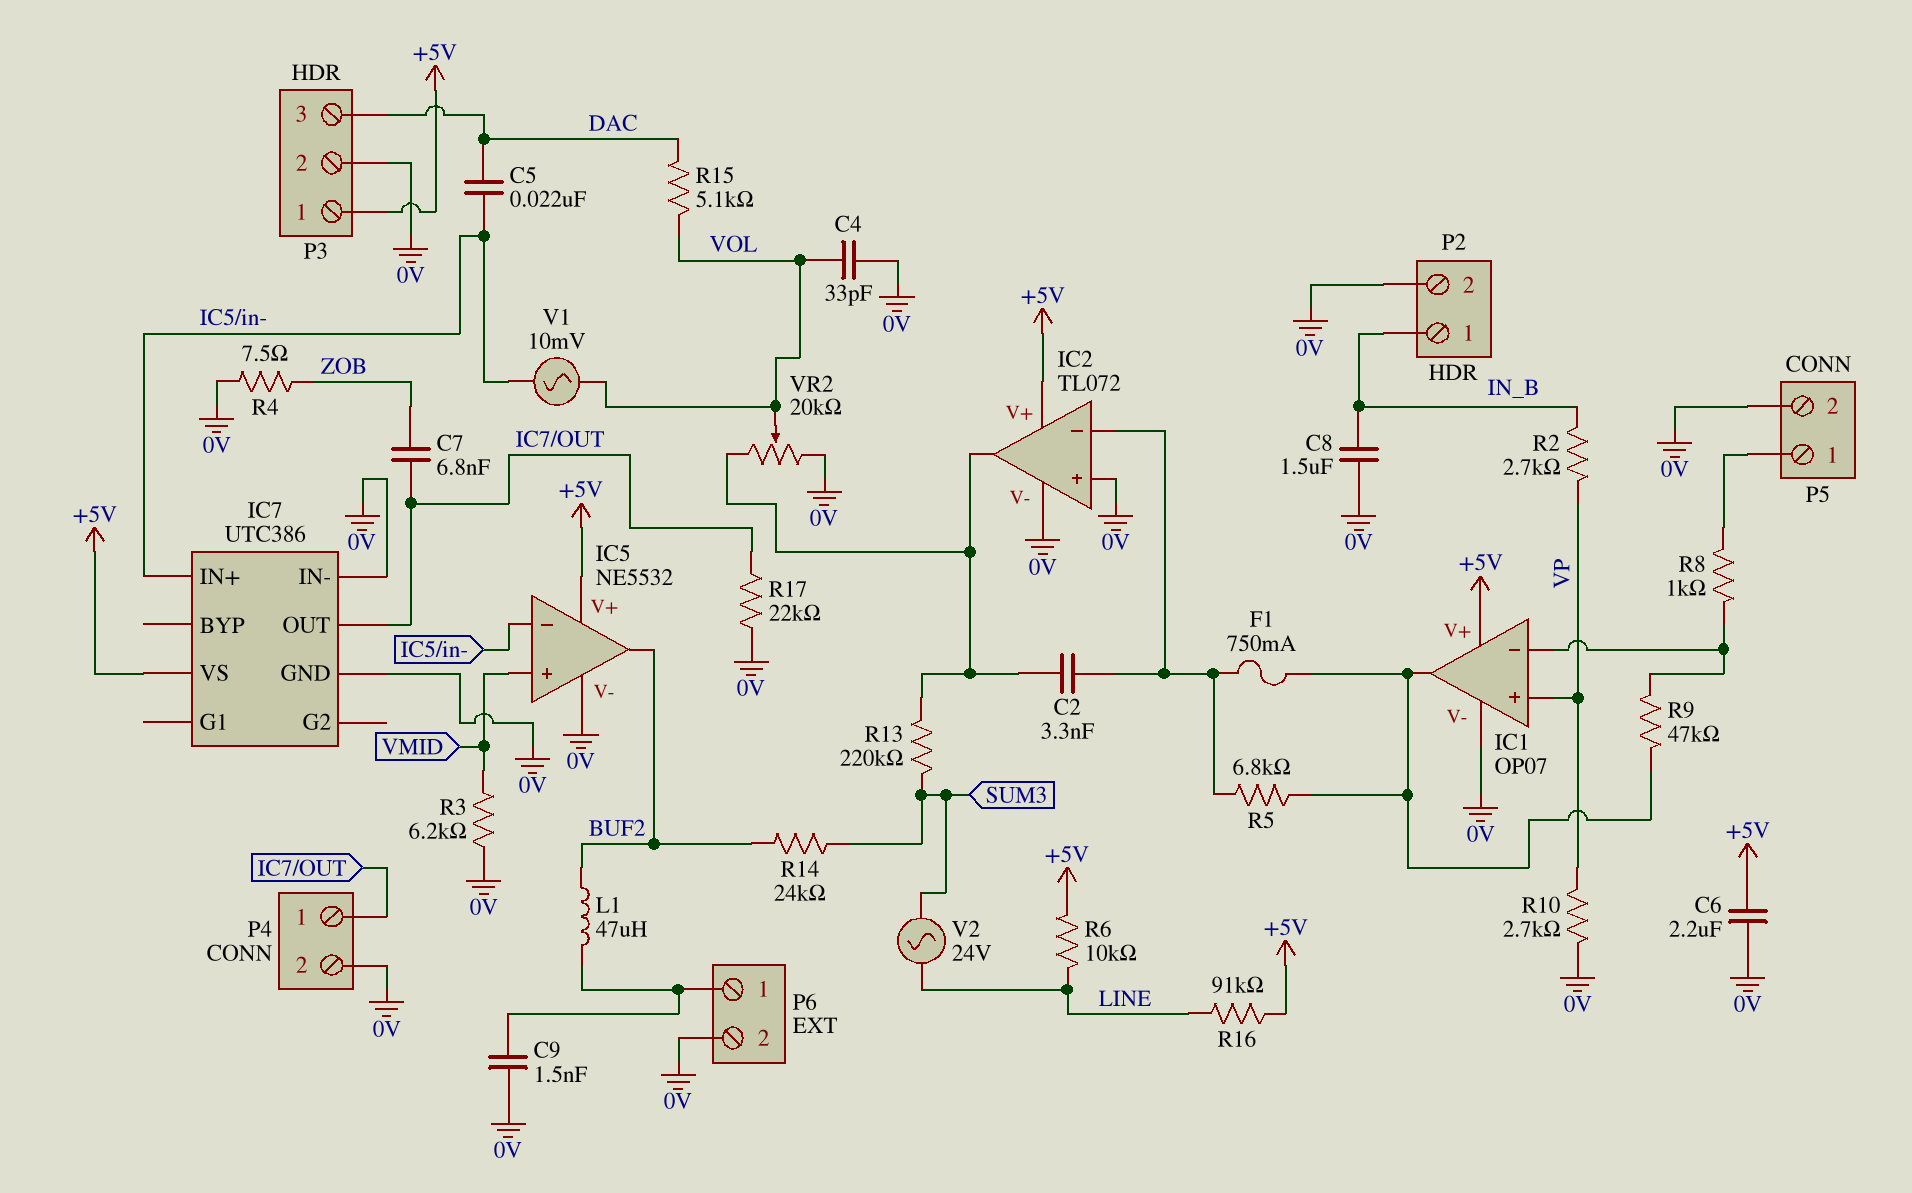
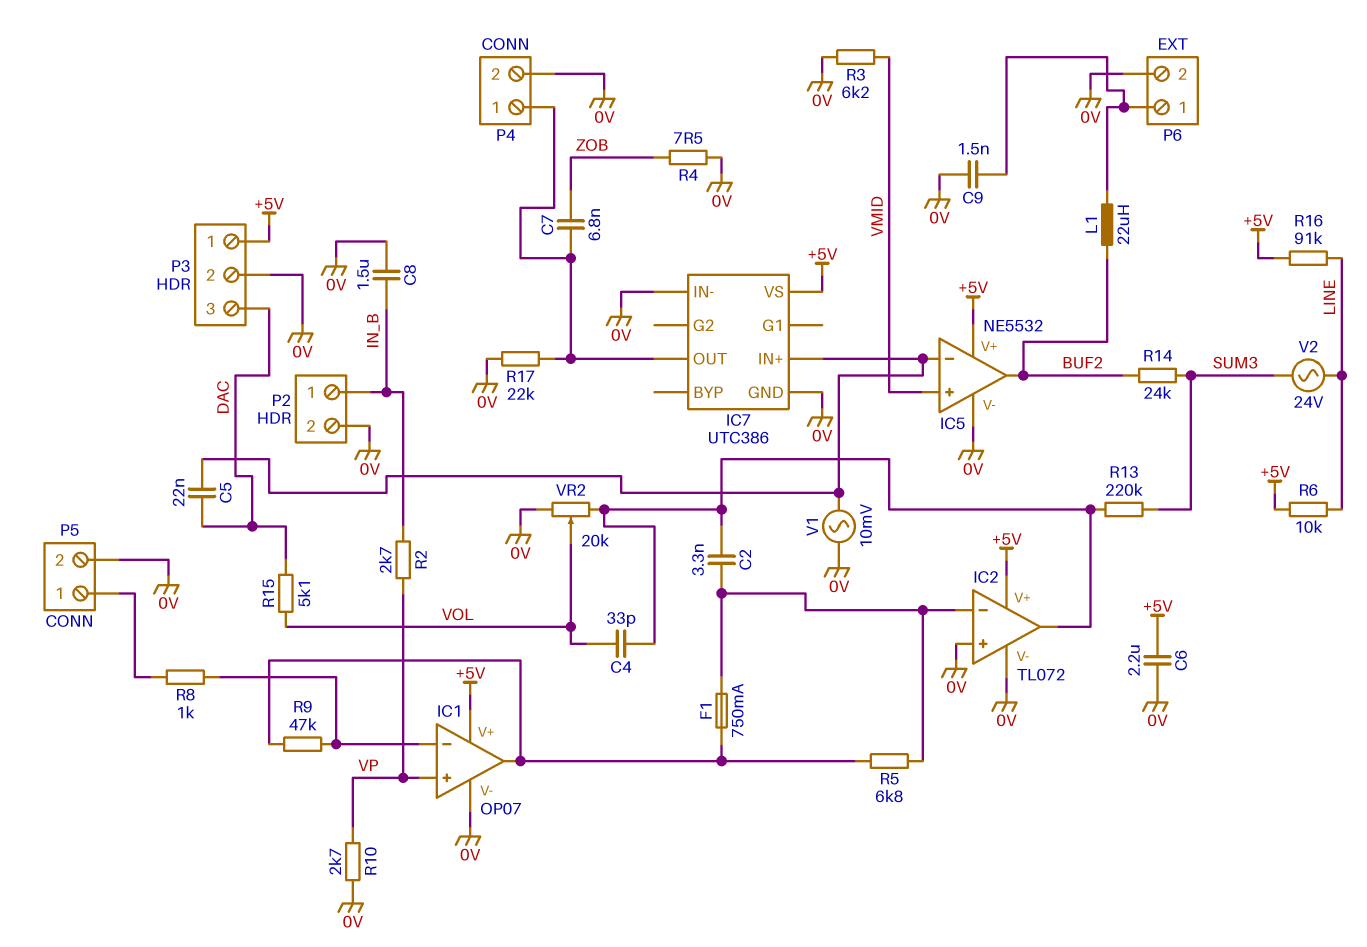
C4: 33pF (0V, VOL) -> 33pF (IC2/out, VOL)
L1: 47uH (BUF2, P6/1) -> 22uH (BUF2, P6/1)
V1: AC 10mV (IC5/in-, VOL) -> AC 10mV (0V, IC5/in-)

